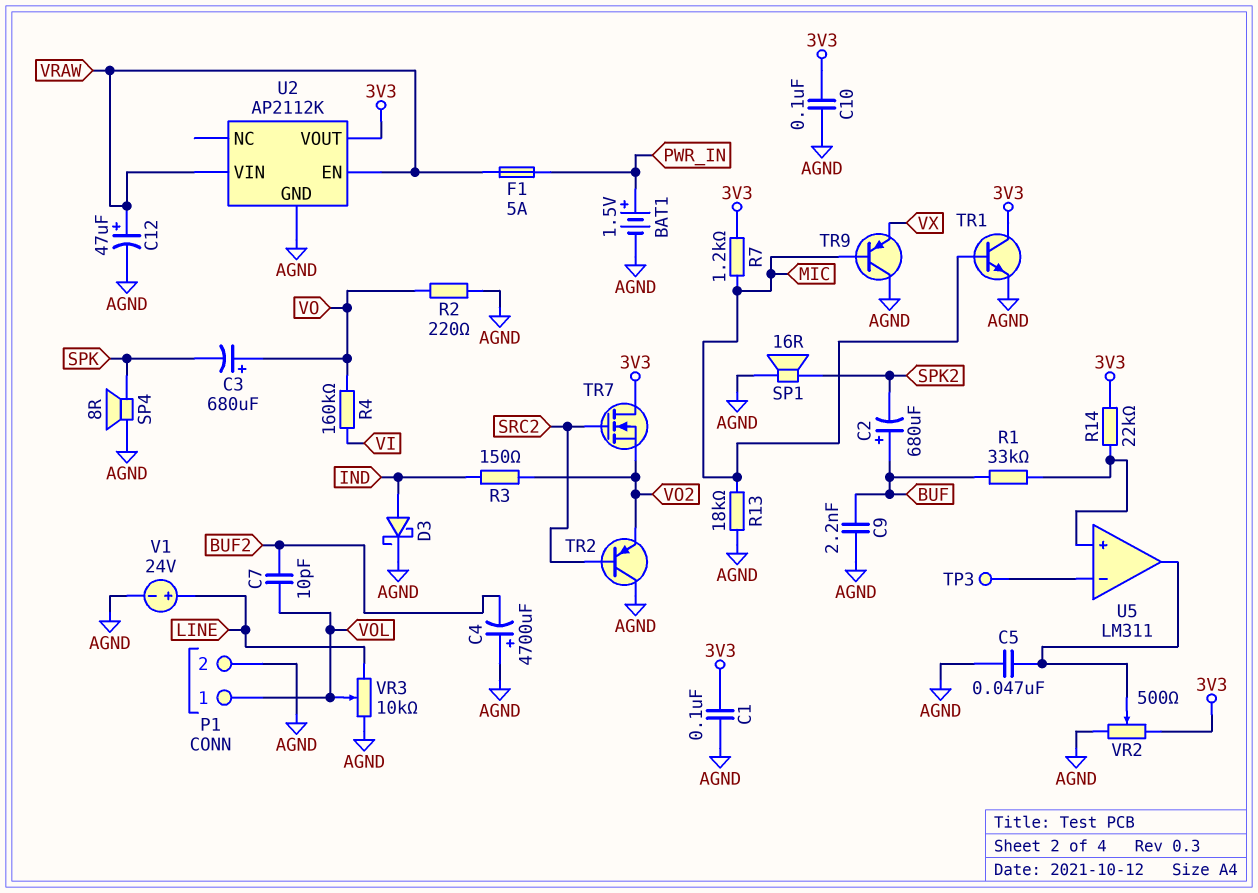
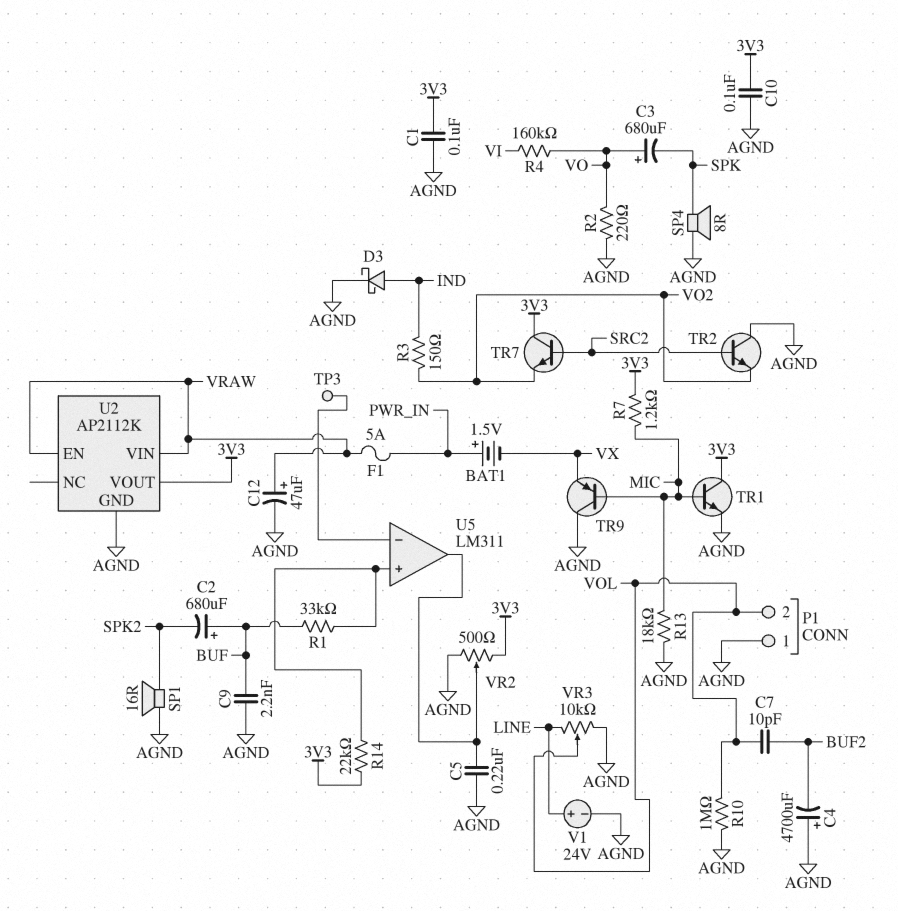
BAT1: 1.5V (plus PWR_IN, minus AGND) -> 1.5V (plus PWR_IN, minus VX)
C5: 47nF (AGND, U5/out) -> 220nF (AGND, U5/out)
P1 pin 1: VOL -> AGND
P1 pin 2: AGND -> VOL
R10: none -> 1M (AGND, VOL)
TR2: PNP (B SRC2, C AGND, E VO2) -> NPN (B SRC2, C AGND, E VO2)
TR7: NMOS (G SRC2, D 3V3, S VO2) -> NPN (B SRC2, C 3V3, E VO2)

